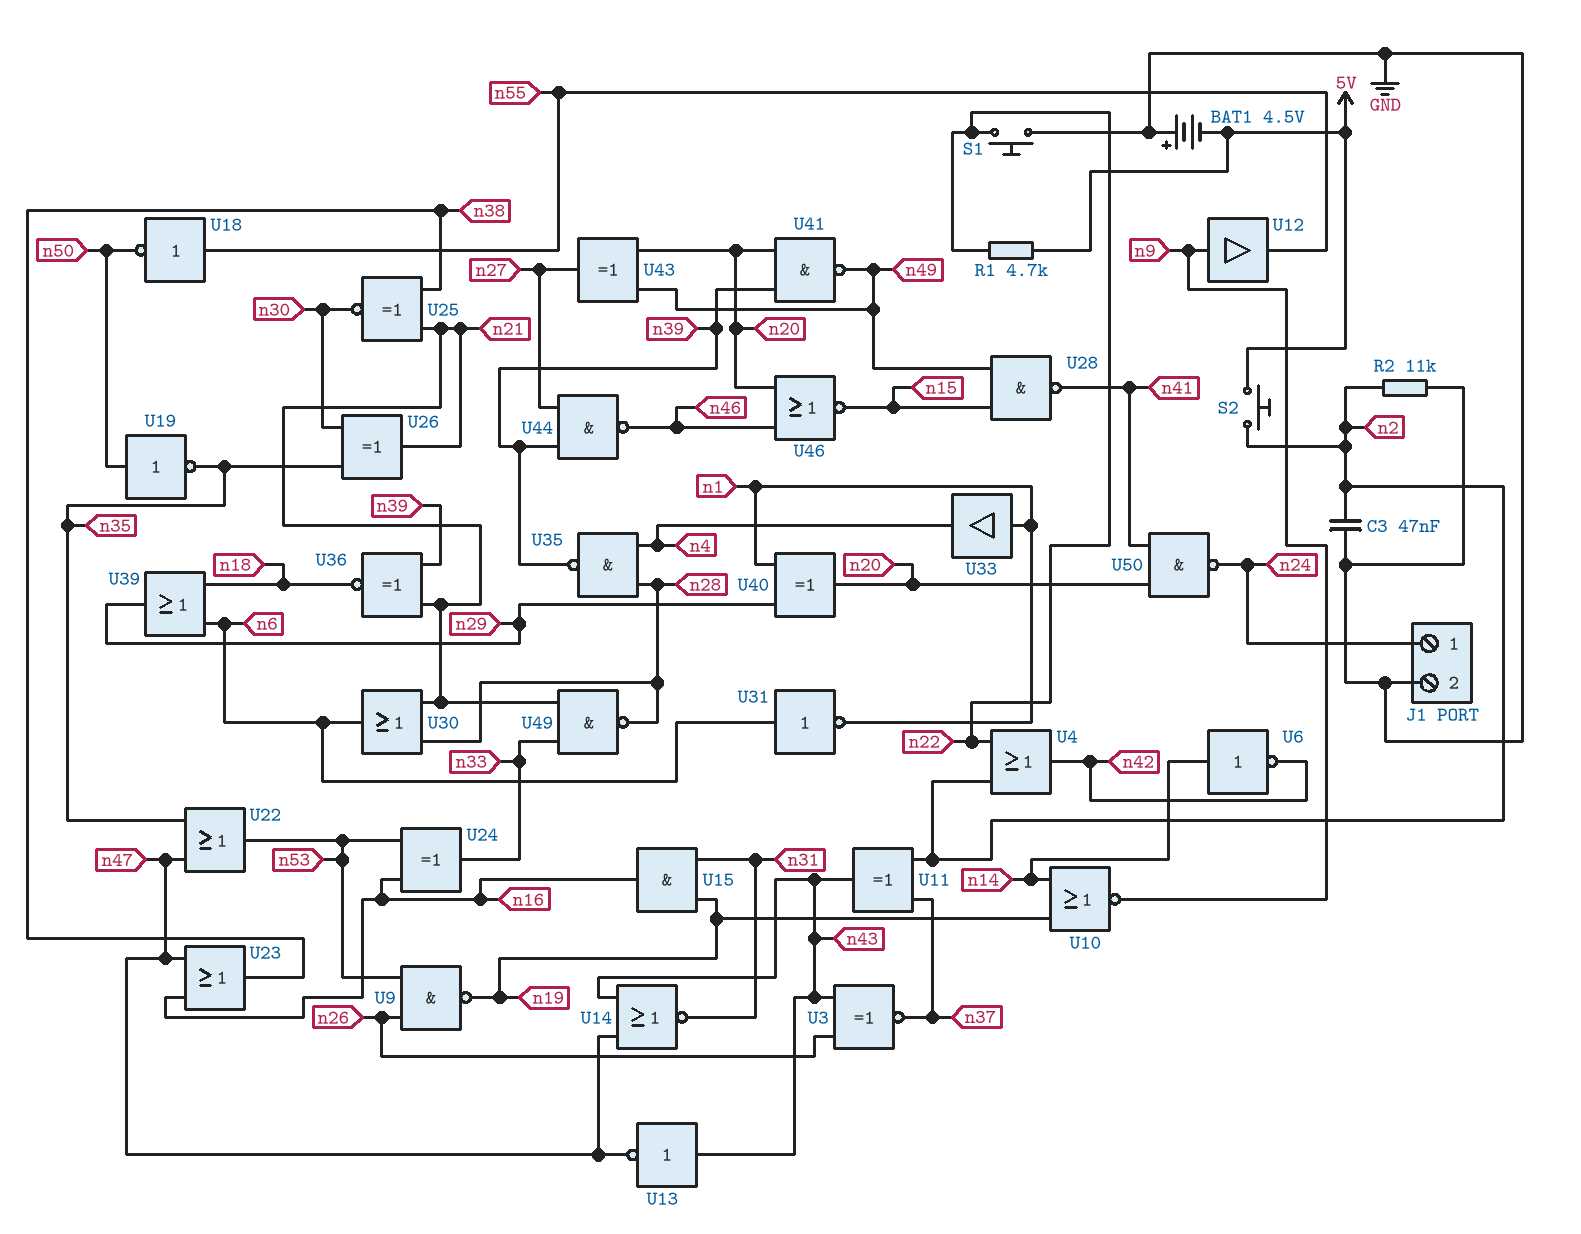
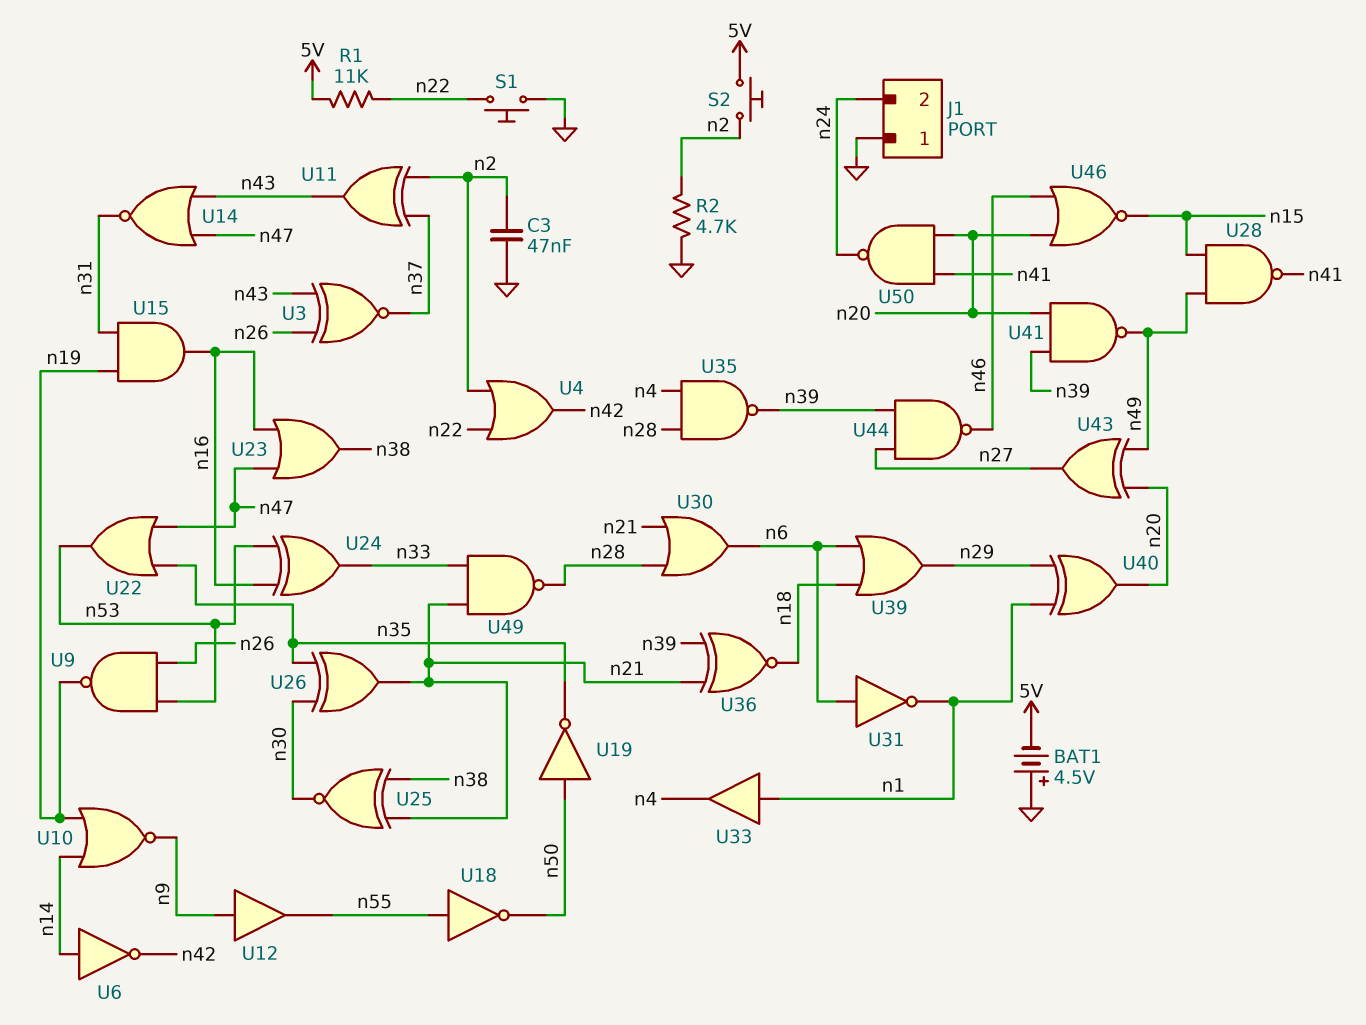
J1 pin 1: n24 -> GND
J1 pin 2: GND -> n24
R1: 4.7k (5V, n22) -> 11k (5V, n22)
R2: 11k (GND, n2) -> 4.7k (GND, n2)
U13: NOT (in n43, out n47) -> none

